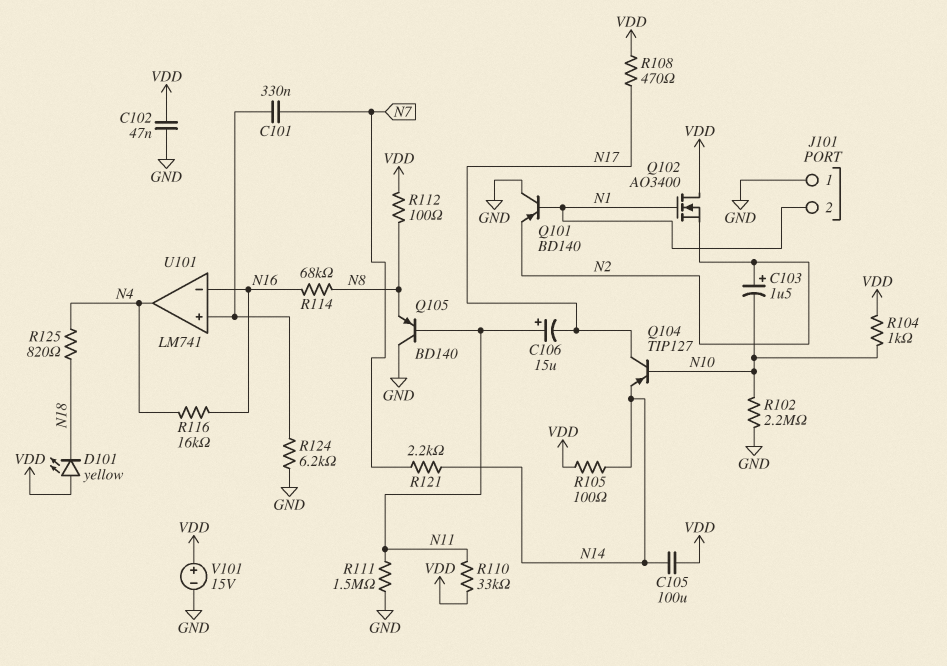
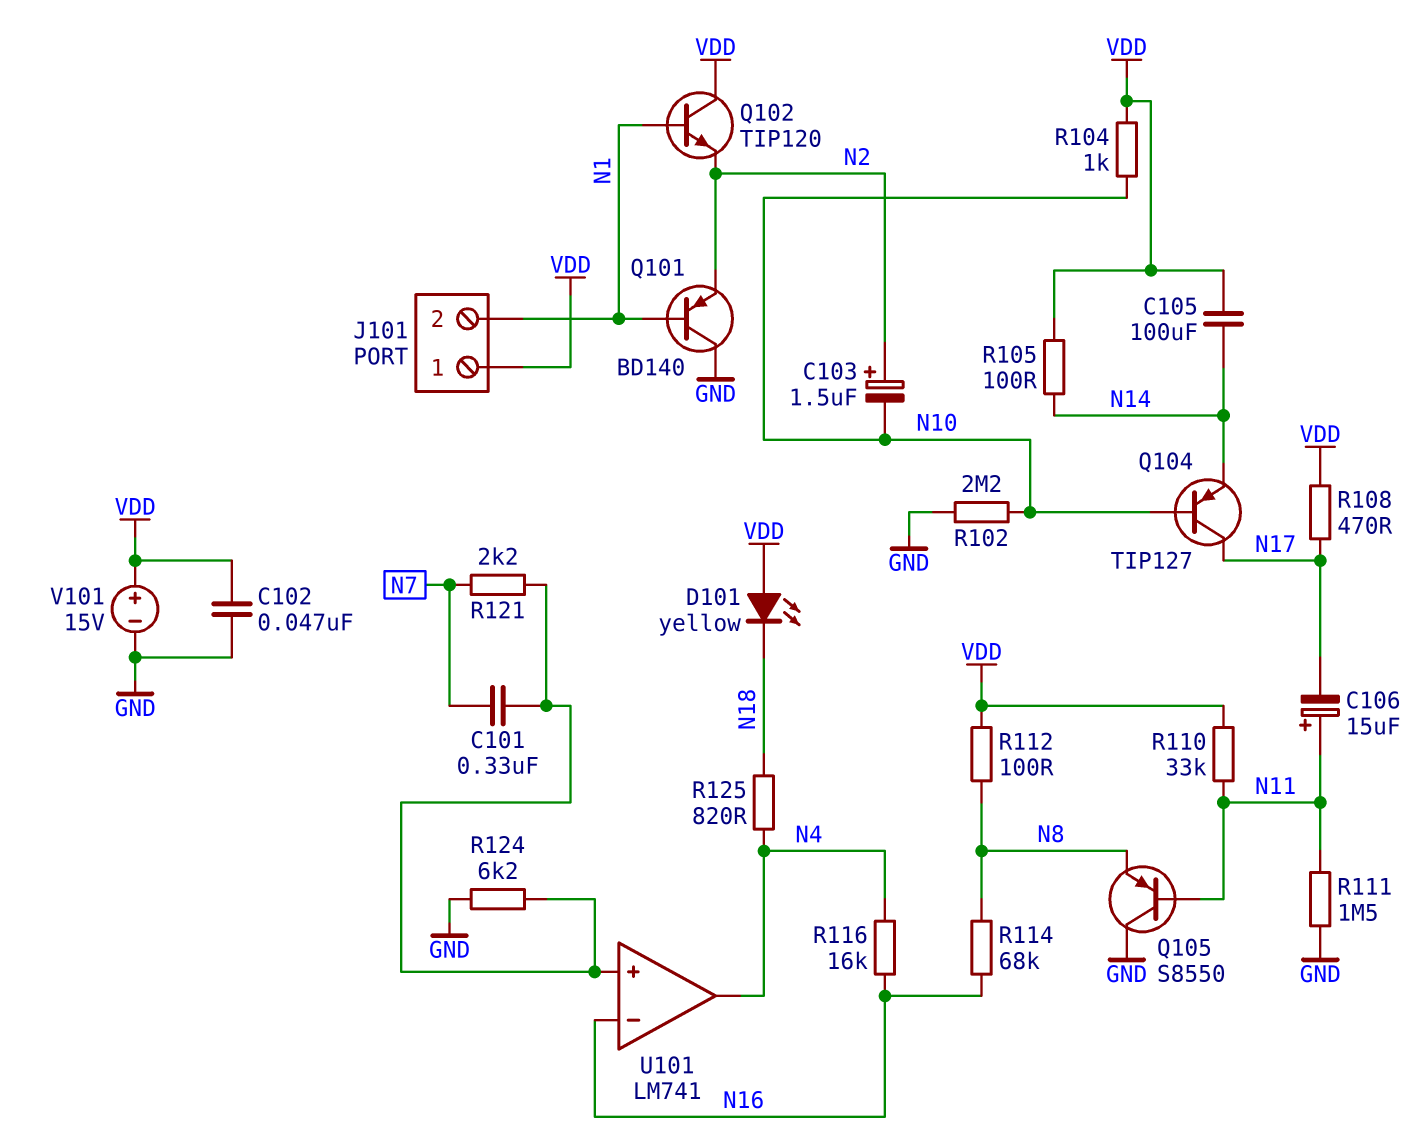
J101 pin 1: GND -> VDD
Q102: NMOS AO3400 (G N1, D VDD, S N2) -> NPN TIP120 (B N1, C VDD, E N2)
Q105: PNP BD140 (B N11, C GND, E N8) -> PNP S8550 (B N11, C GND, E N8)
R121: 2.2k (N7, N14) -> 2.2k (N7, U101/in+)

